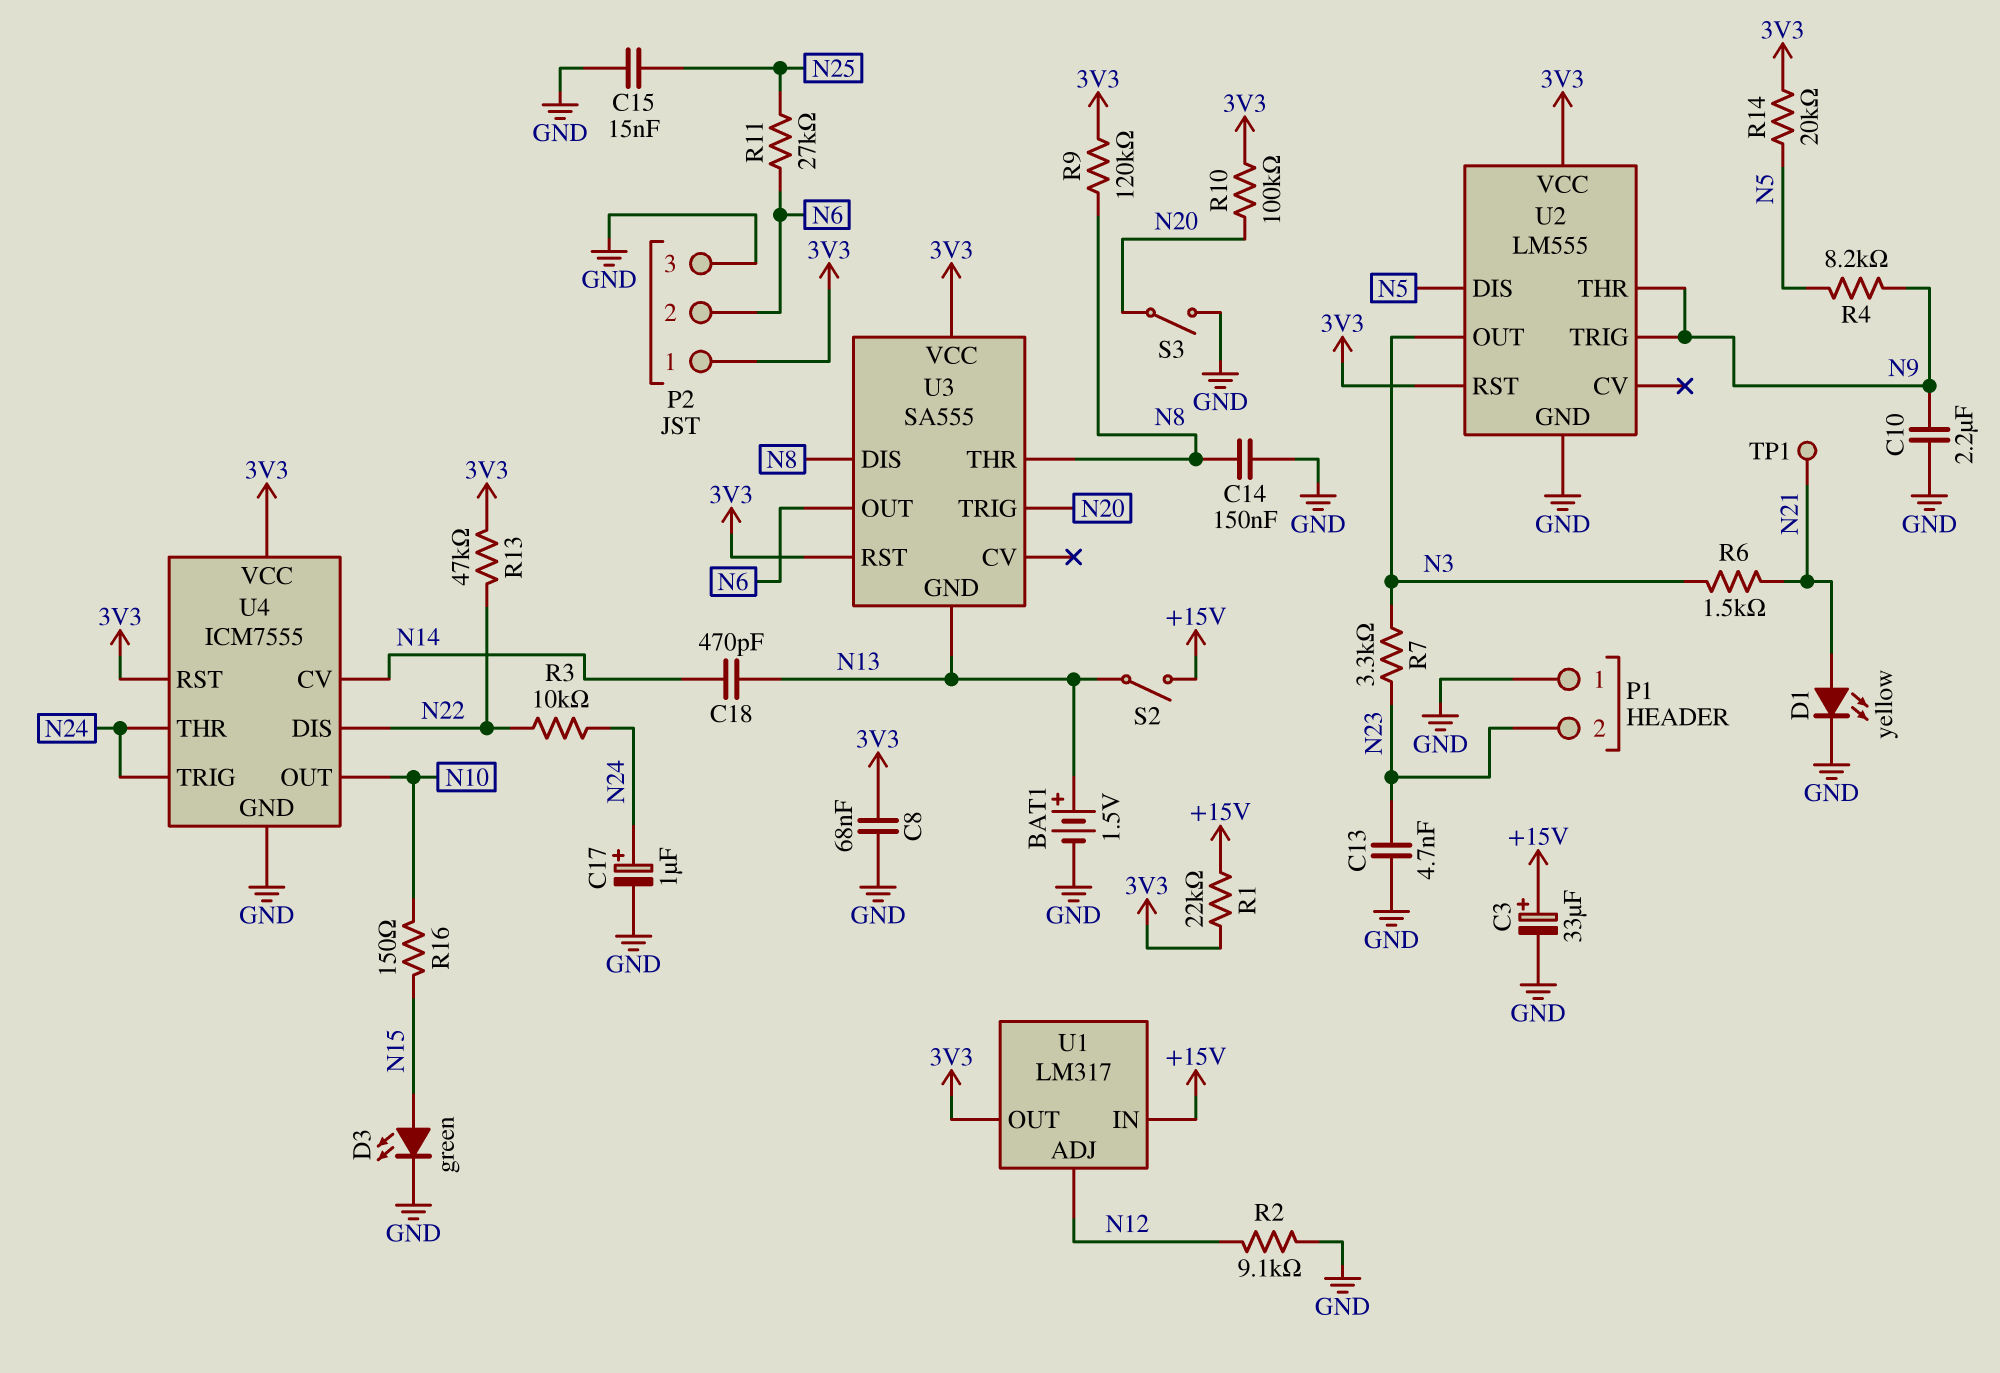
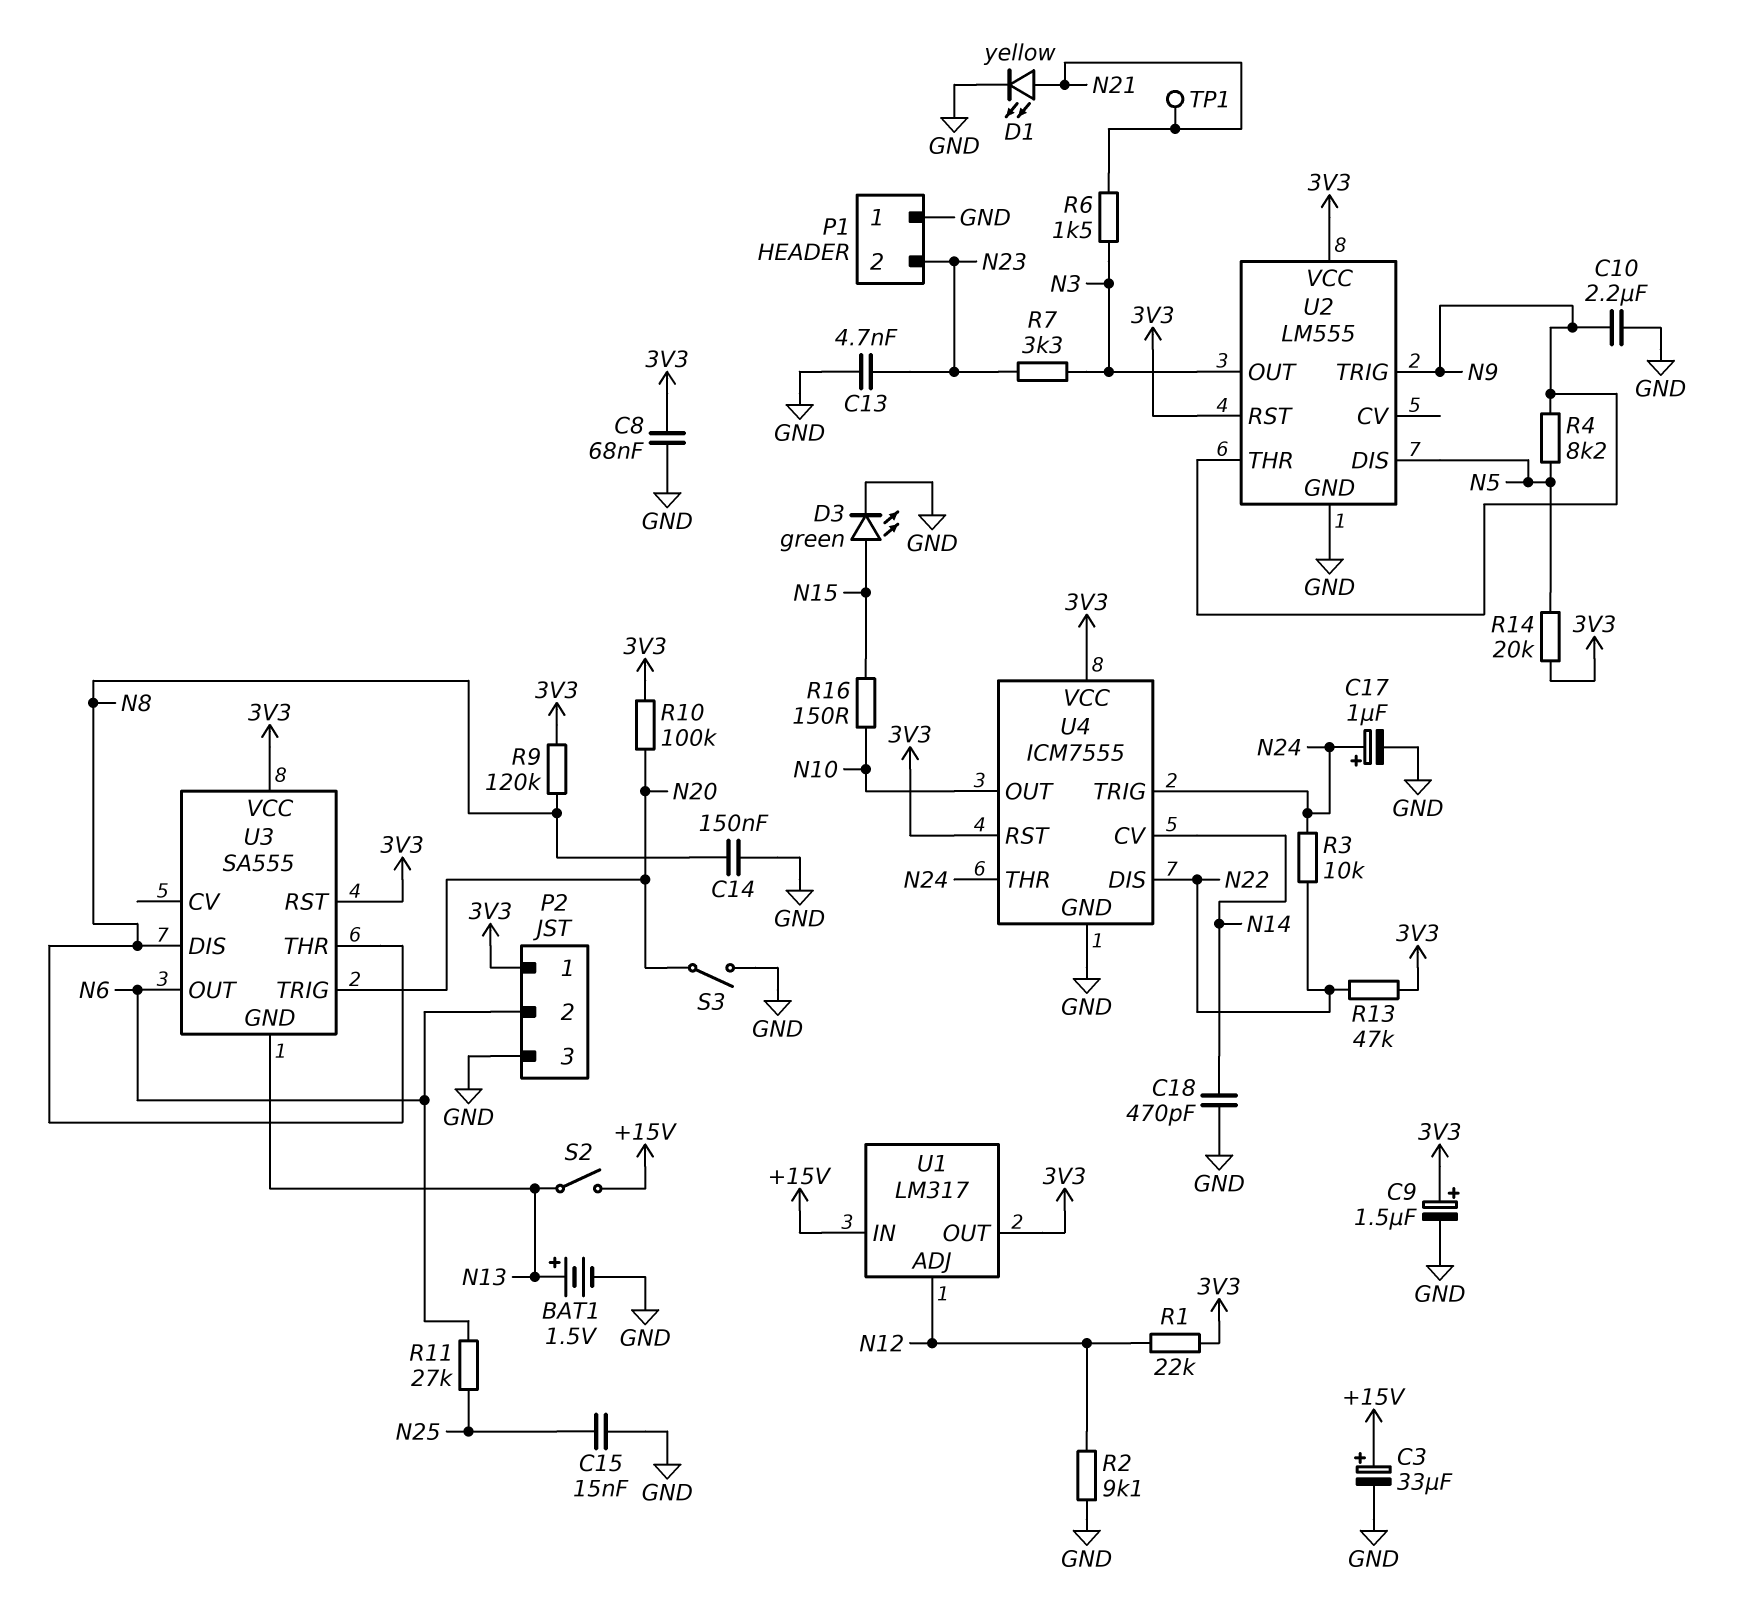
C9: none -> 1.5uF (plus 3V3, minus GND)
C18: 470pF (N13, N14) -> 470pF (GND, N14)
R1: 22k (+15V, 3V3) -> 22k (3V3, N12)

